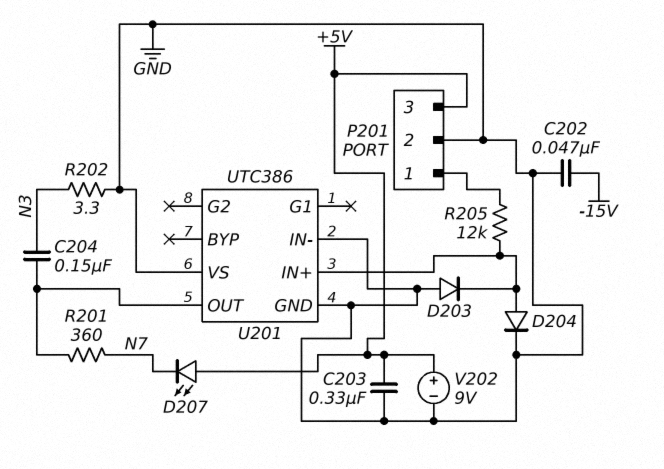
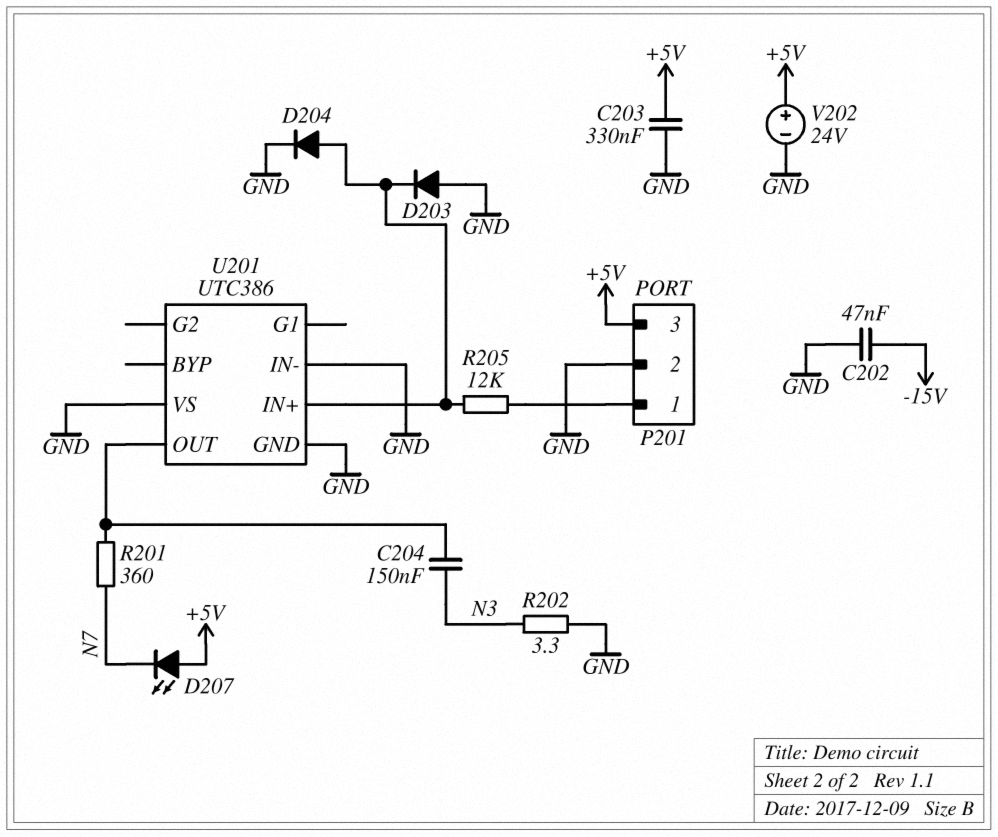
V202: 9V (plus +5V, minus GND) -> 24V (plus +5V, minus GND)

